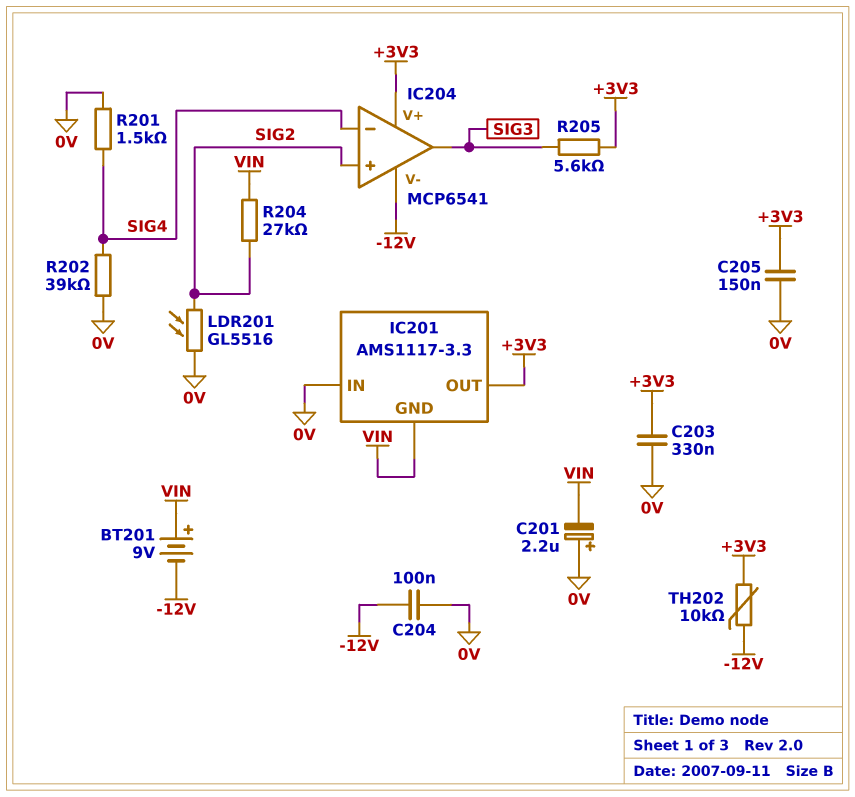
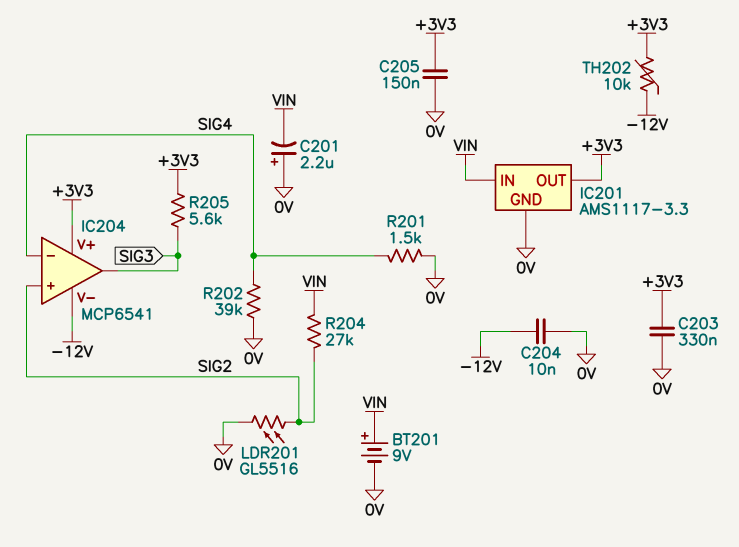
BT201: 9V (plus VIN, minus -12V) -> 9V (plus VIN, minus 0V)
C204: 100nF (-12V, 0V) -> 10nF (-12V, 0V)
IC201 pin GND: VIN -> 0V
IC201 pin IN: 0V -> VIN

